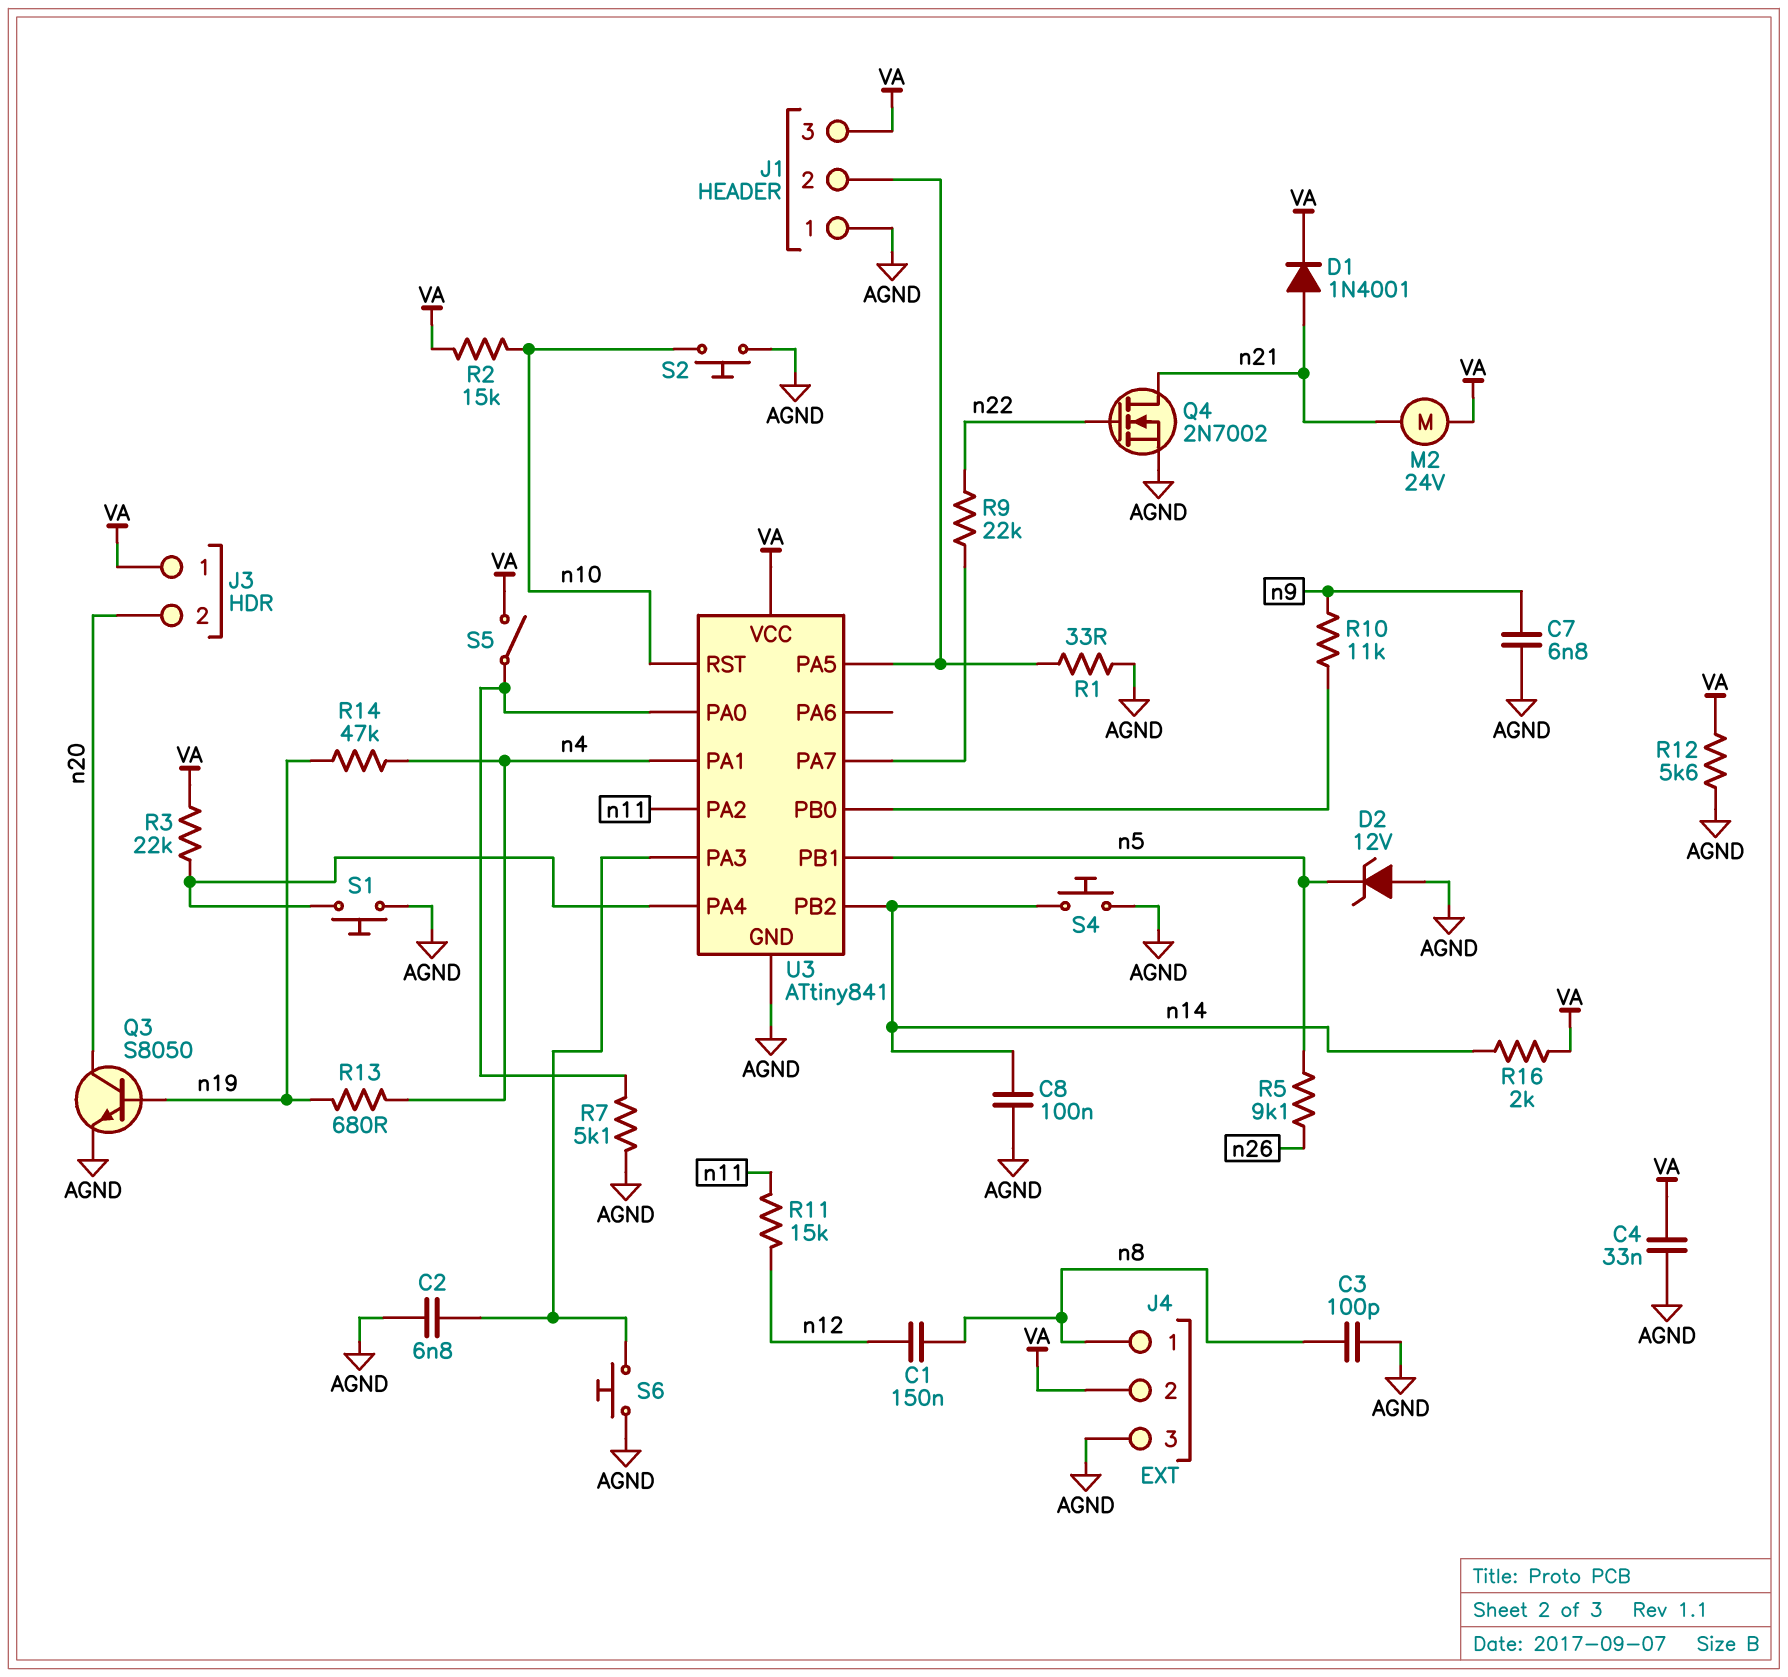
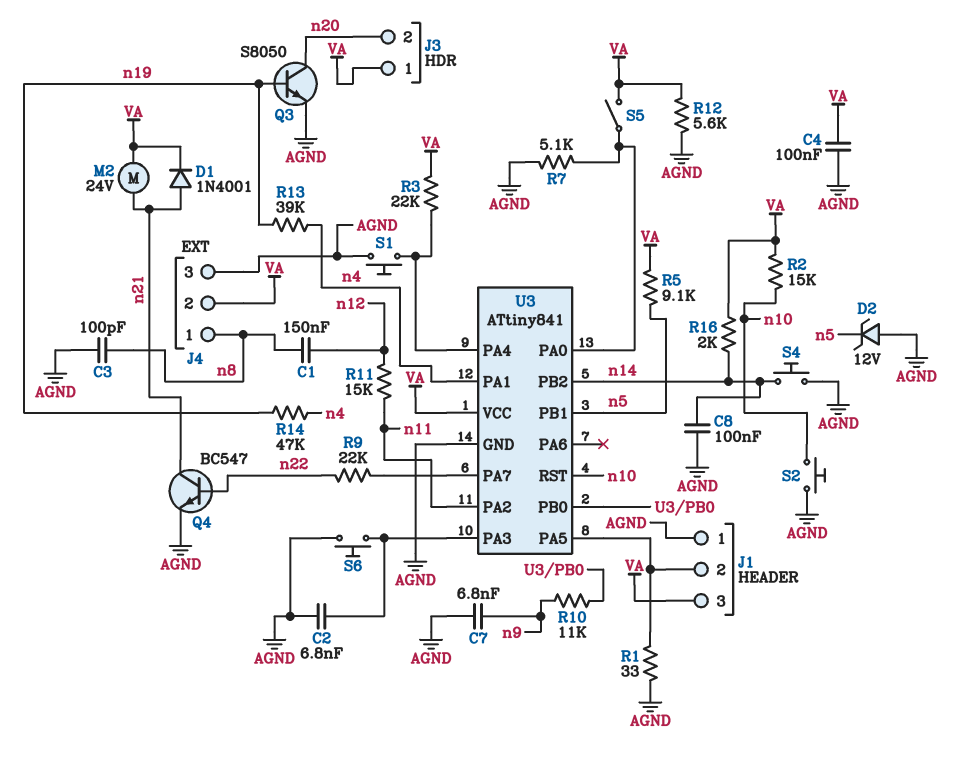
C4: 33nF (AGND, VA) -> 100nF (AGND, VA)
Q4: NMOS 2N7002 (G n22, D n21, S AGND) -> NPN BC547 (B n22, C n21, E AGND)
R5: 9.1k (n5, n26) -> 9.1k (VA, n5)
R13: 680 (n4, n19) -> 39k (n4, n19)

